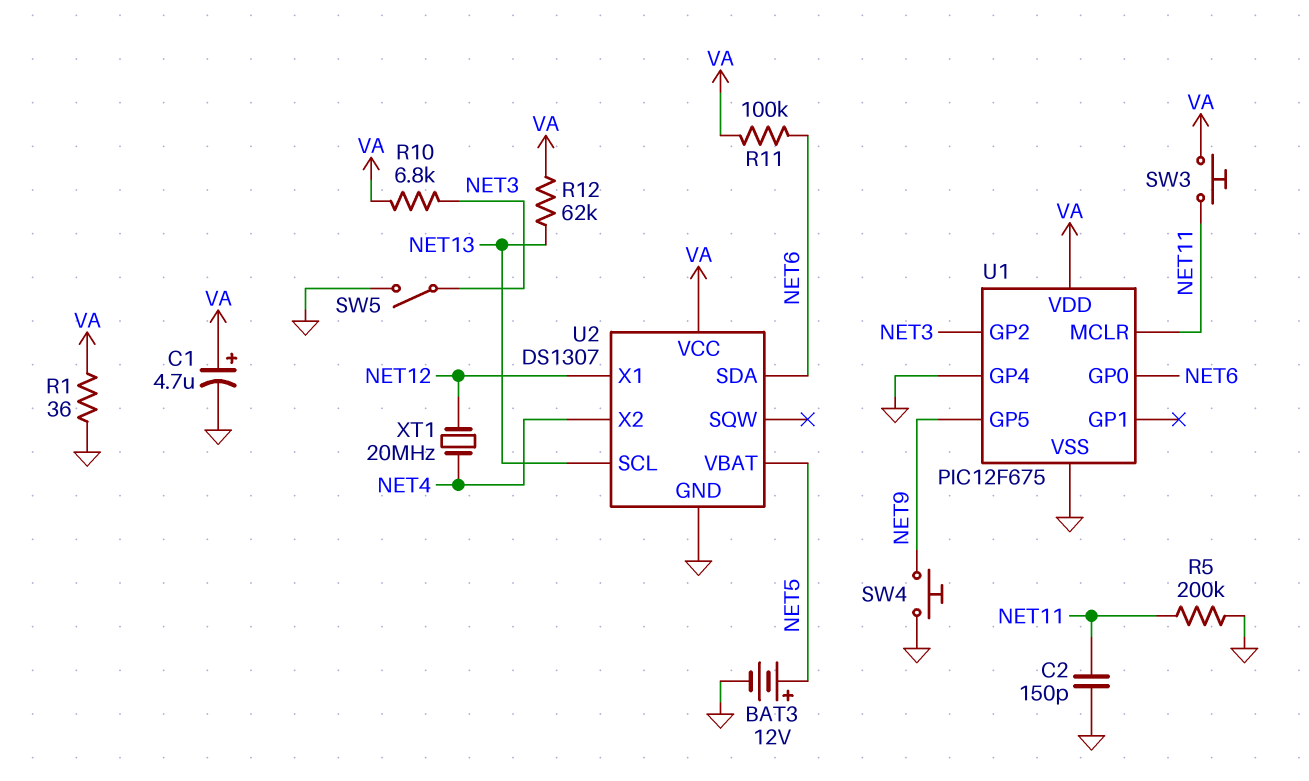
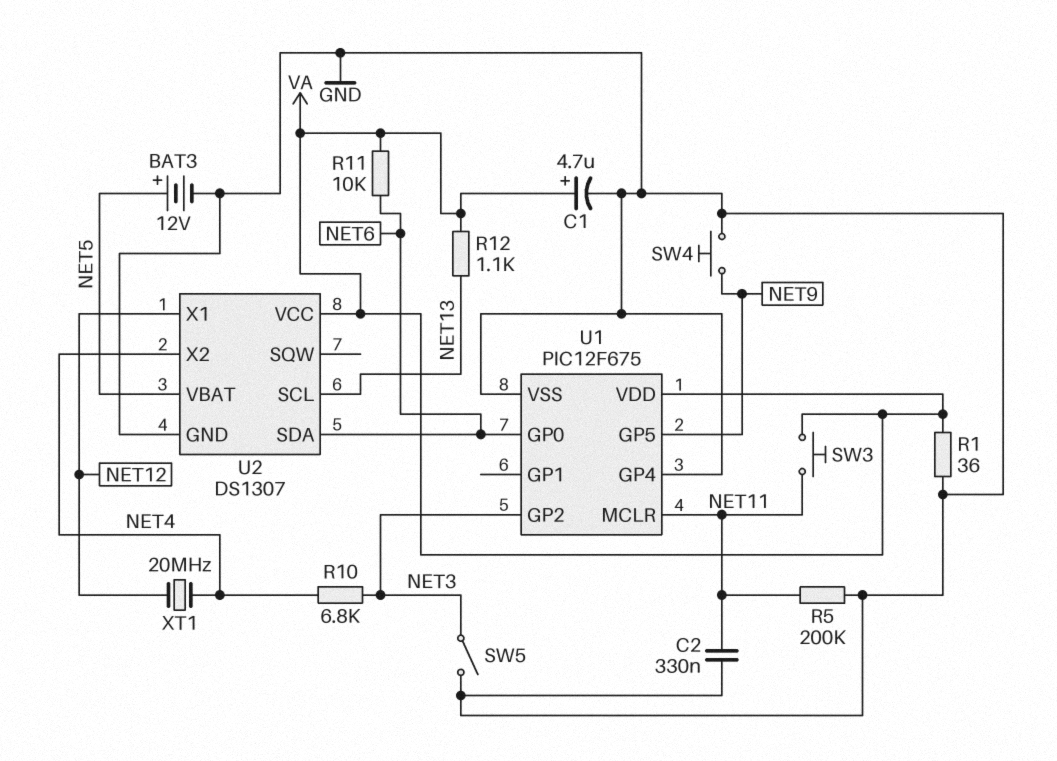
C2: 150pF (GND, NET11) -> 330nF (GND, NET11)
R10: 6.8k (NET3, VA) -> 6.8k (NET3, NET4)
R11: 100k (NET6, VA) -> 10k (NET6, VA)
R12: 62k (NET13, VA) -> 1.1k (NET13, VA)

